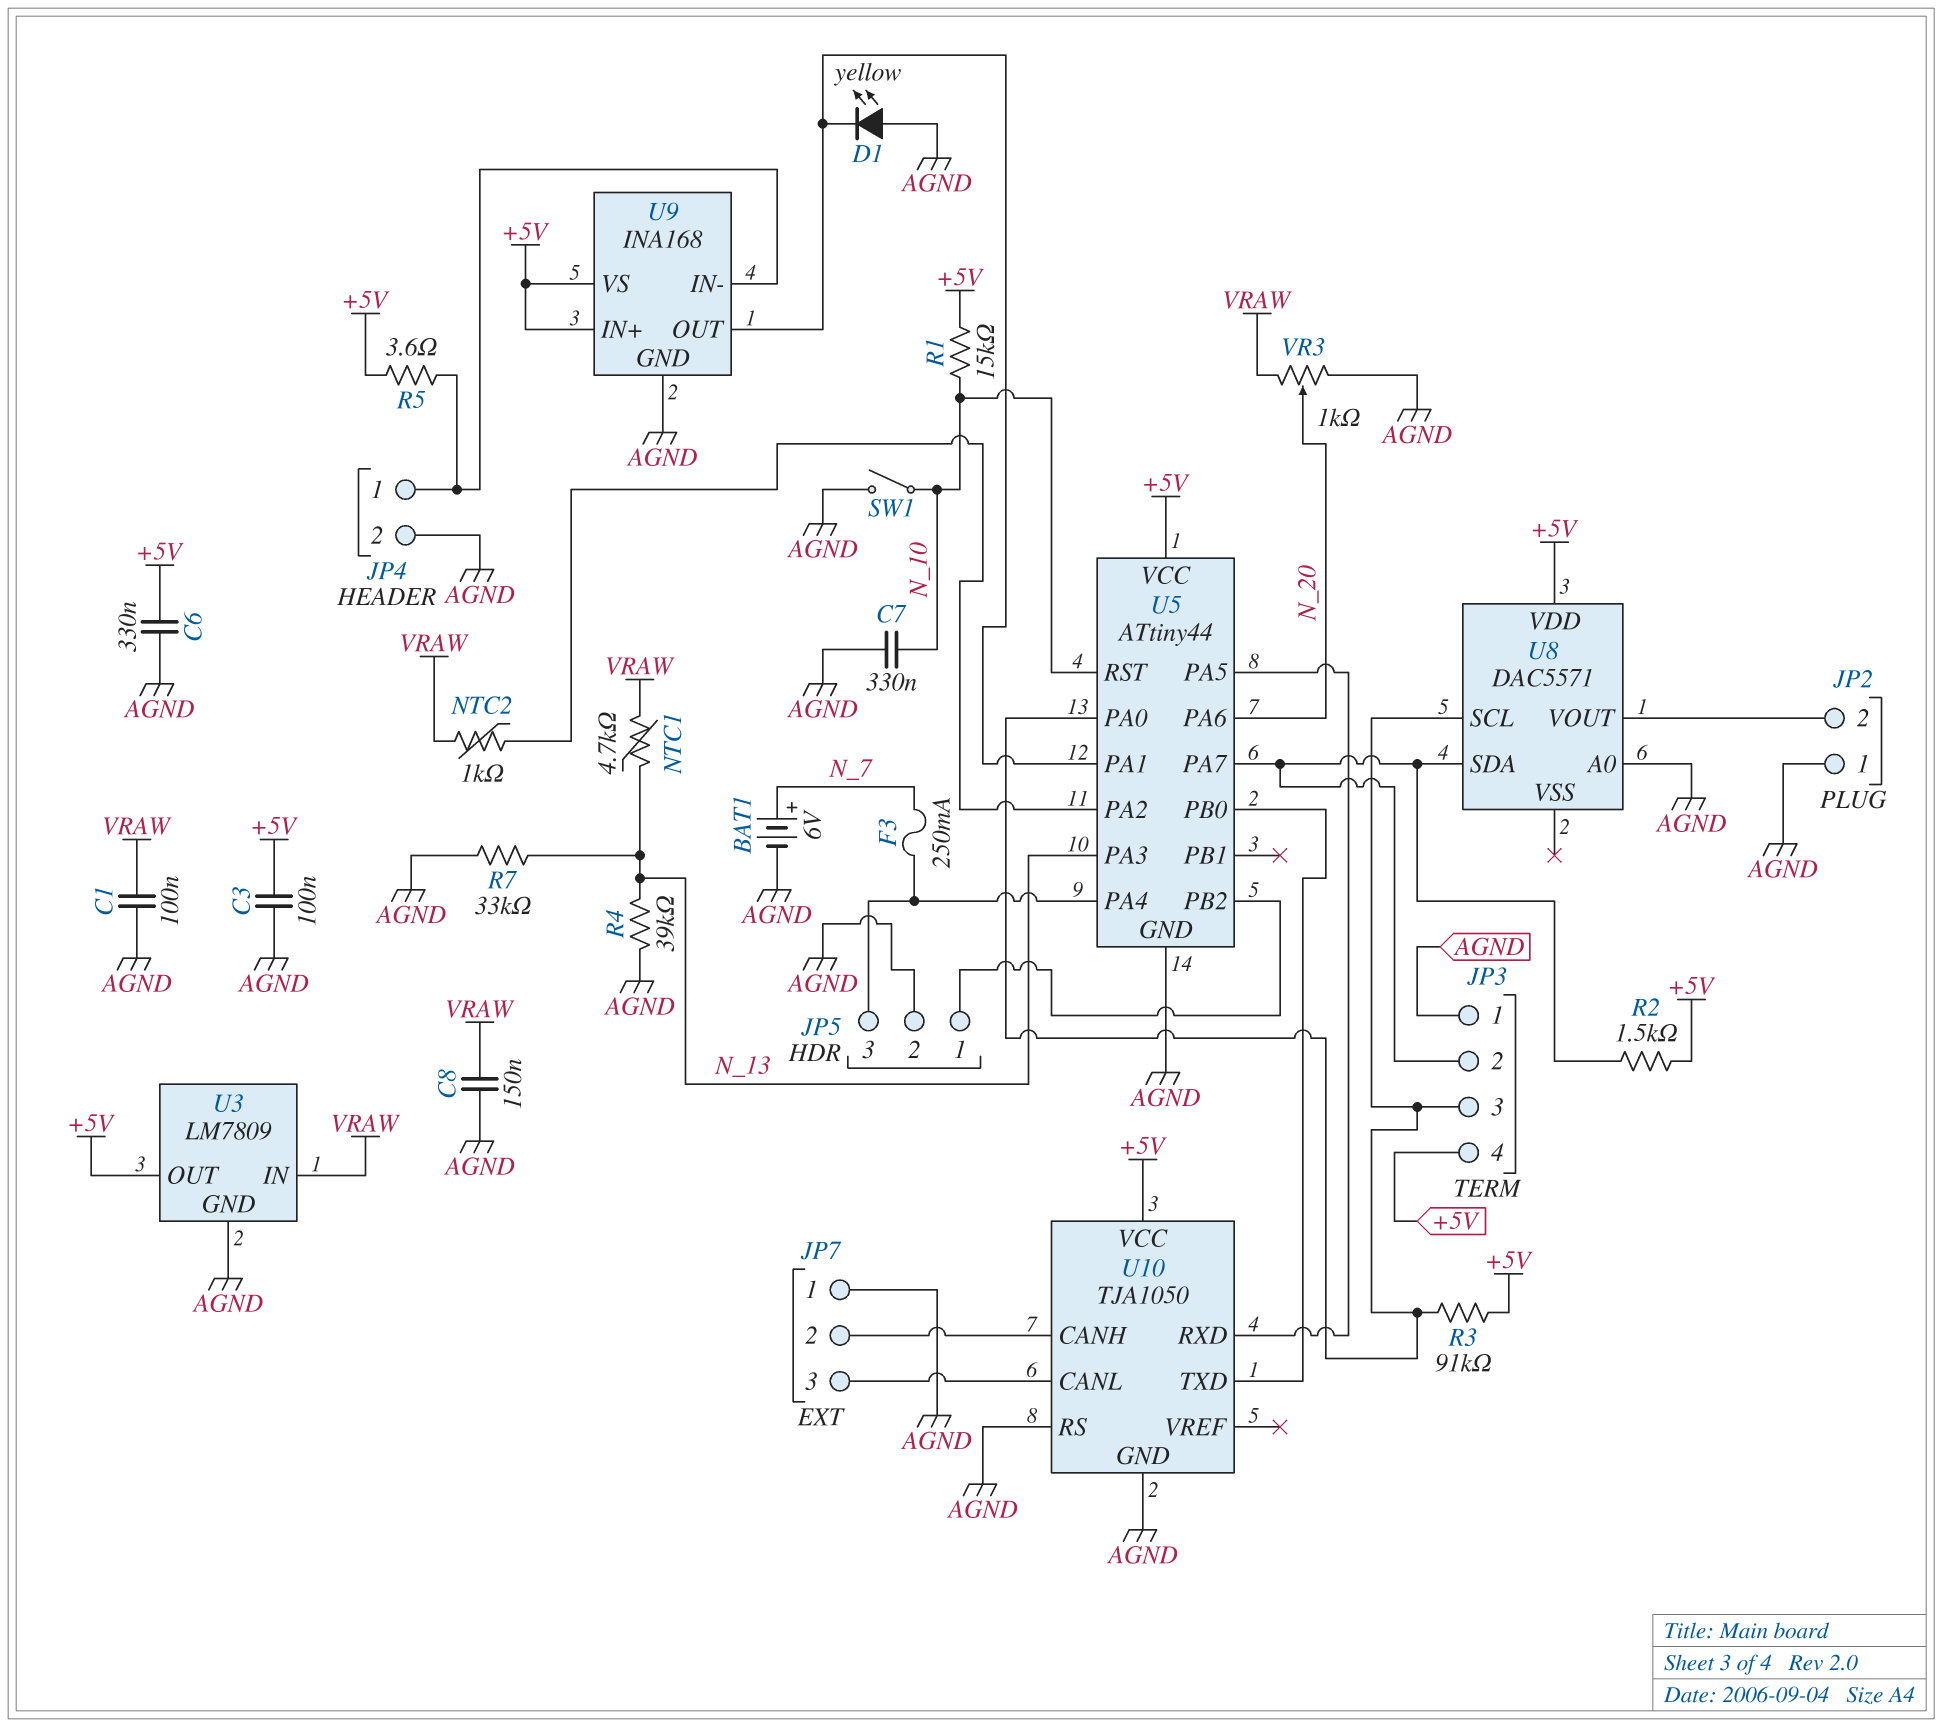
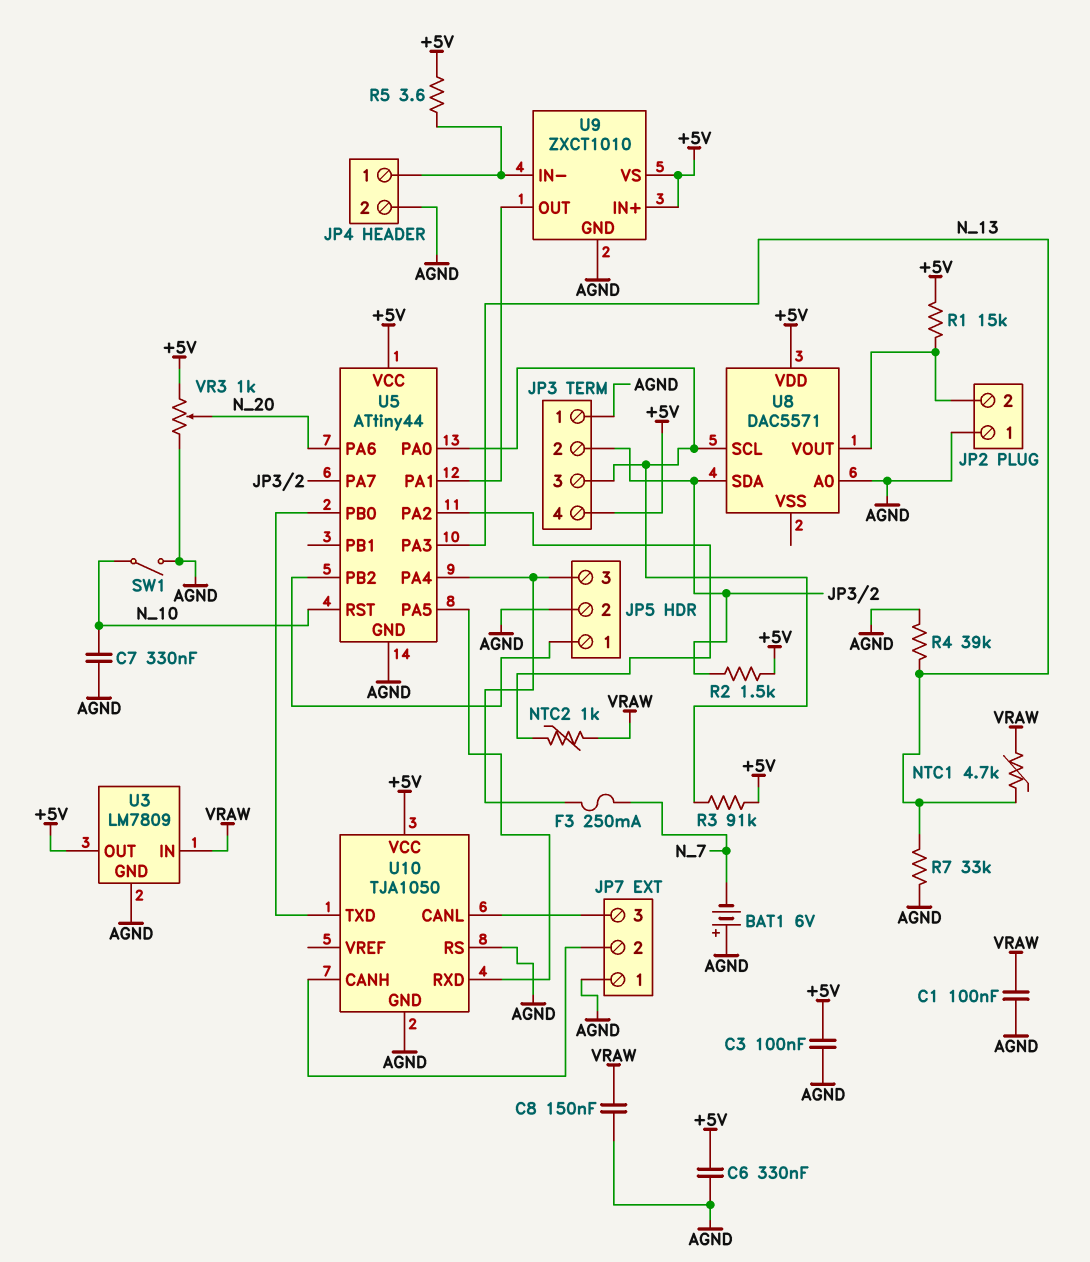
BAT1: 6V (plus N_7, minus AGND) -> 6V (plus AGND, minus N_7)
D1: LED yellow (A AGND, K U5/PA1) -> none
R1: 15k (+5V, N_10) -> 15k (+5V, JP2/2)
U9: INA168 -> ZXCT1010
VR3: 1k (AGND, VRAW, wiper N_20) -> 1k (+5V, AGND, wiper N_20)

